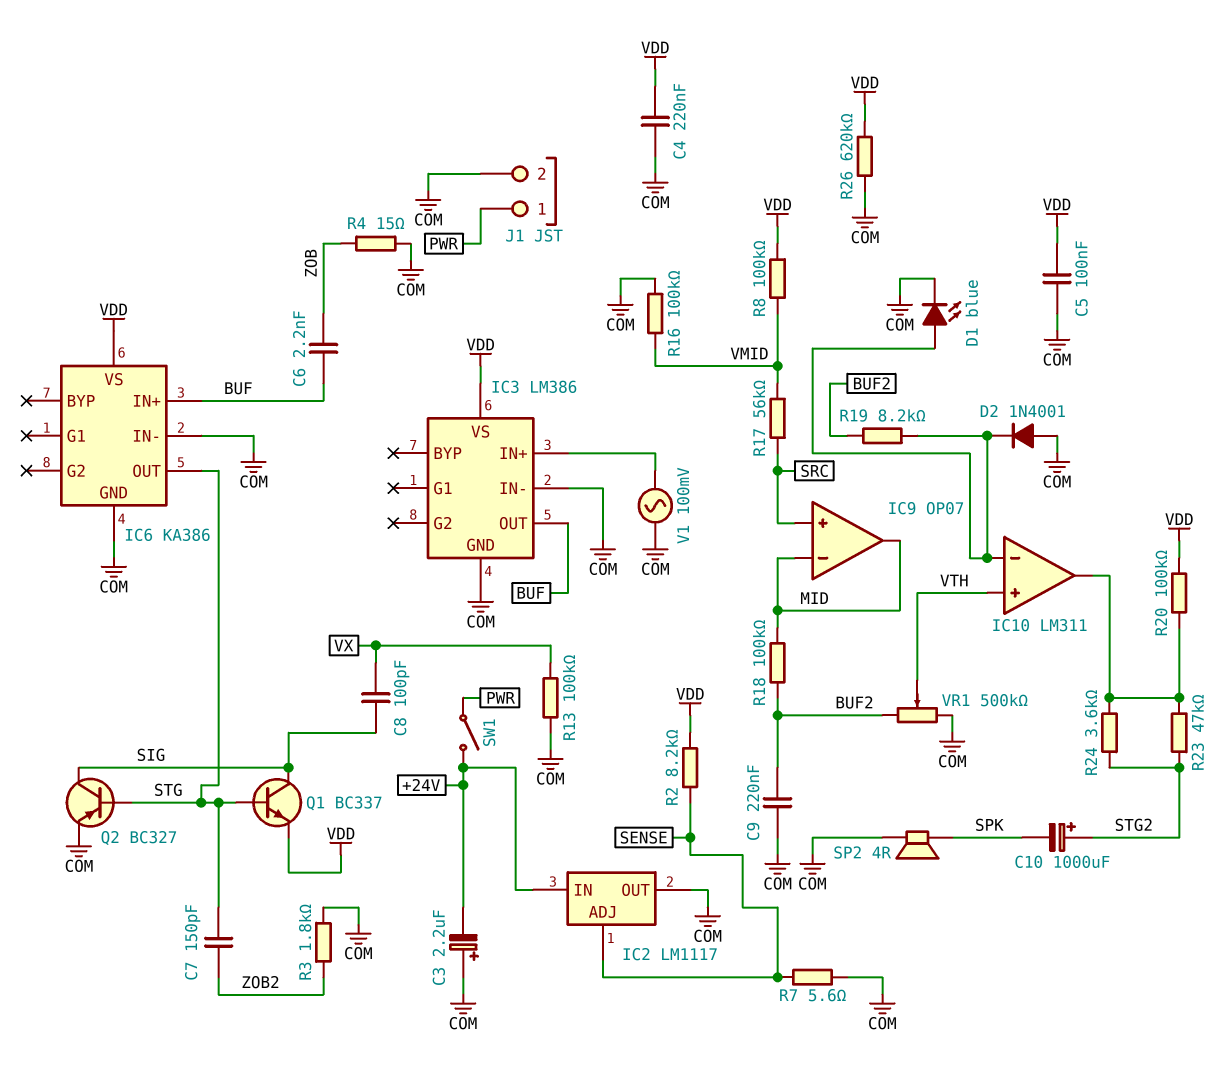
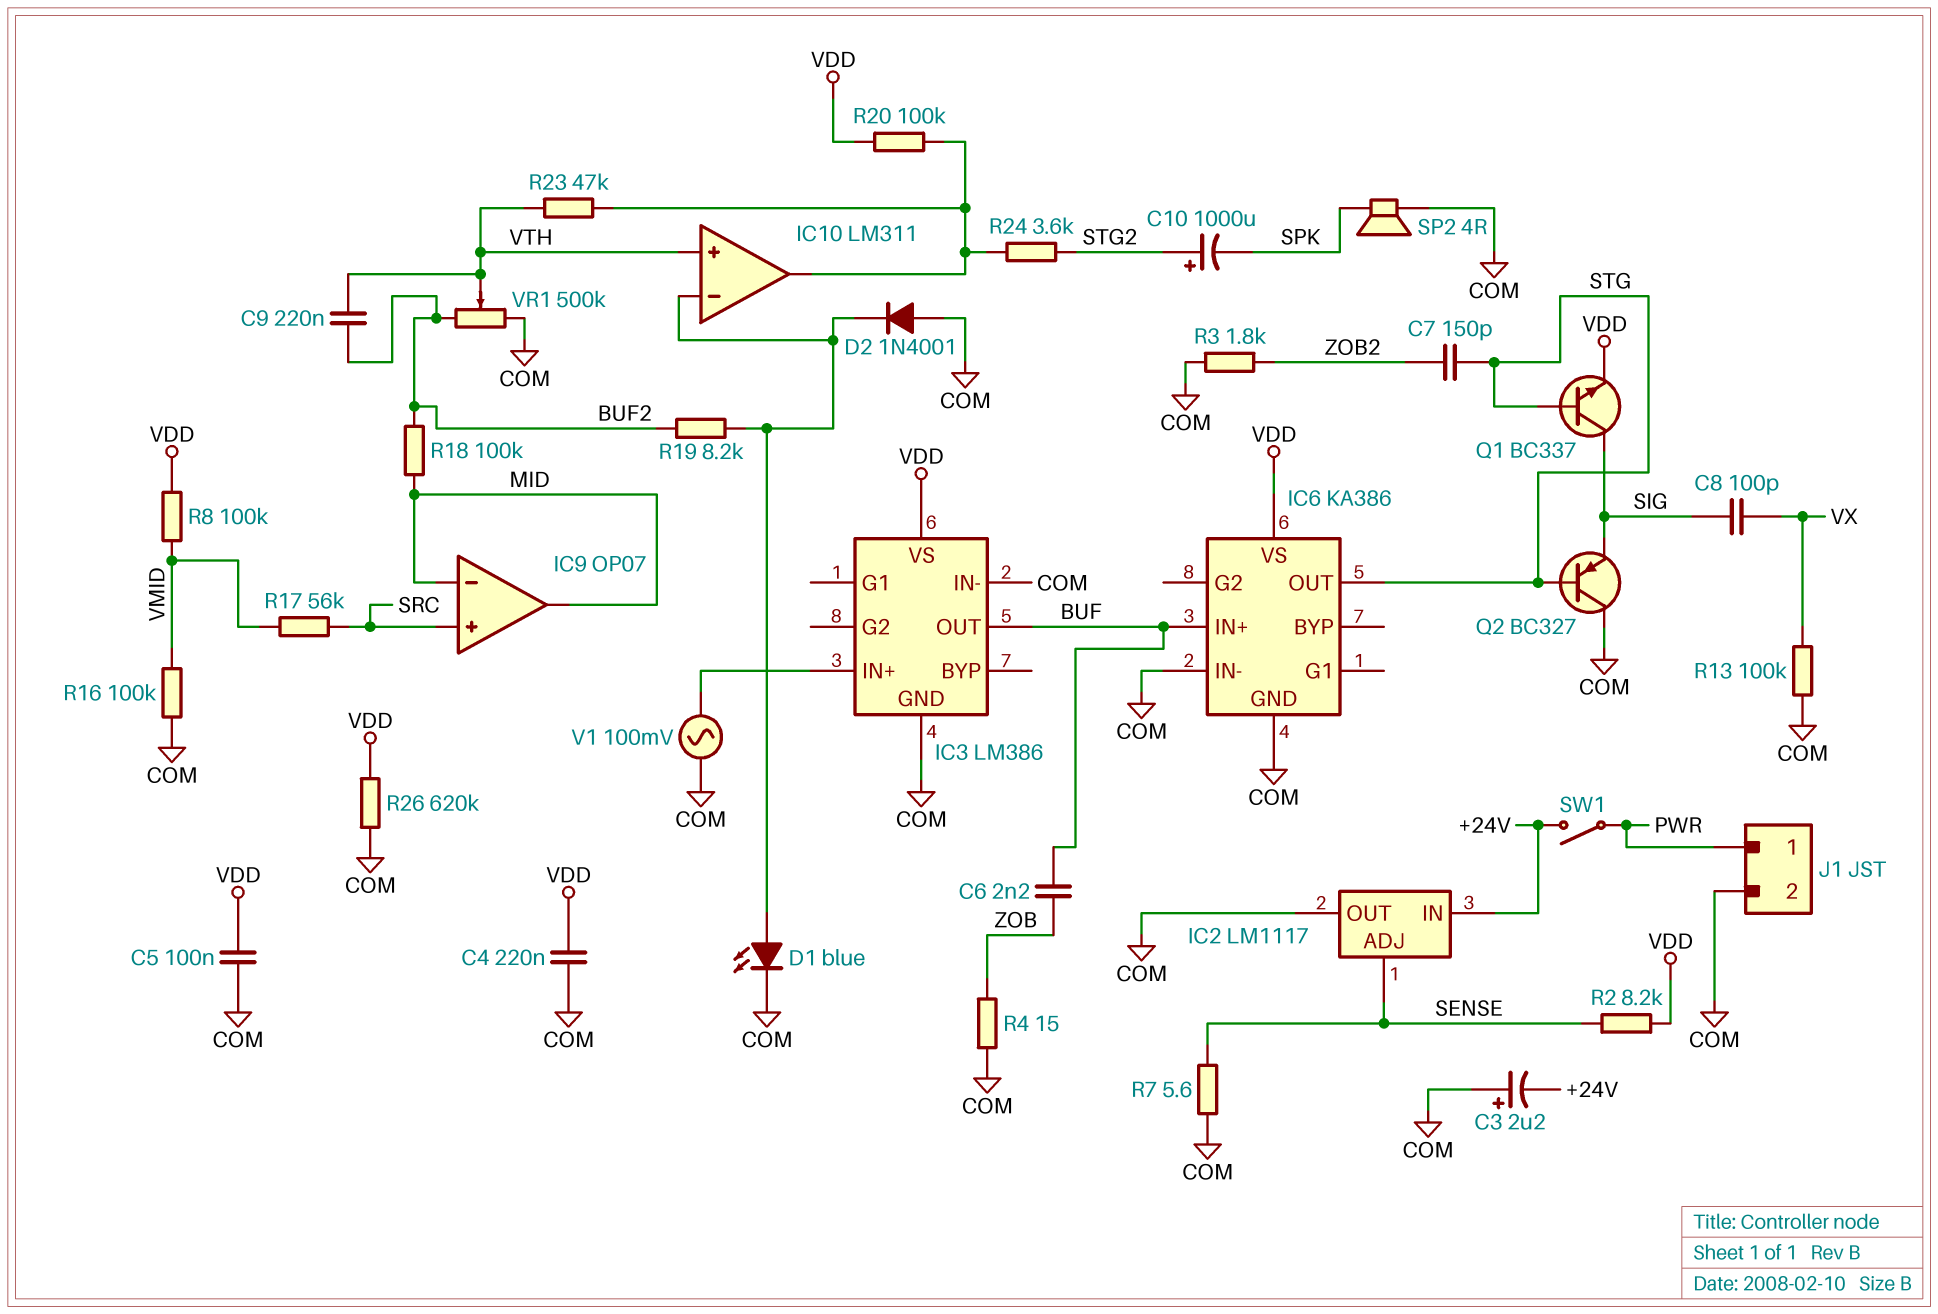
C9: 220nF (BUF2, COM) -> 220nF (BUF2, VTH)
Q2: PNP BC327 (B STG, C SIG, E COM) -> PNP BC327 (B STG, C COM, E SIG)
R23: 47k (IC10/out, STG2) -> 47k (IC10/out, VTH)

